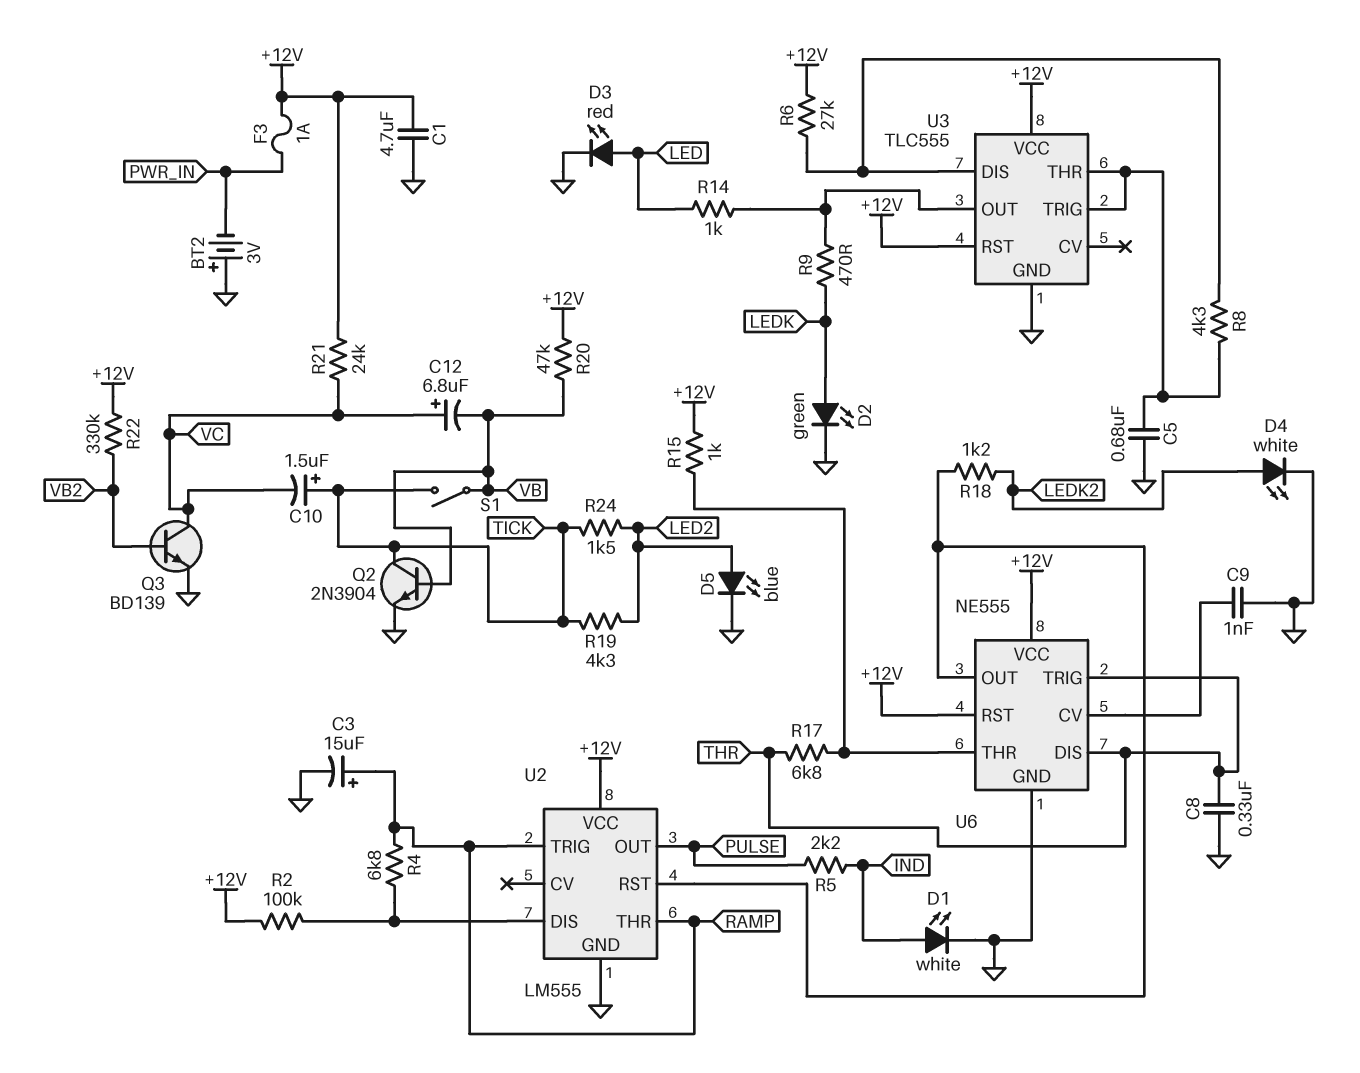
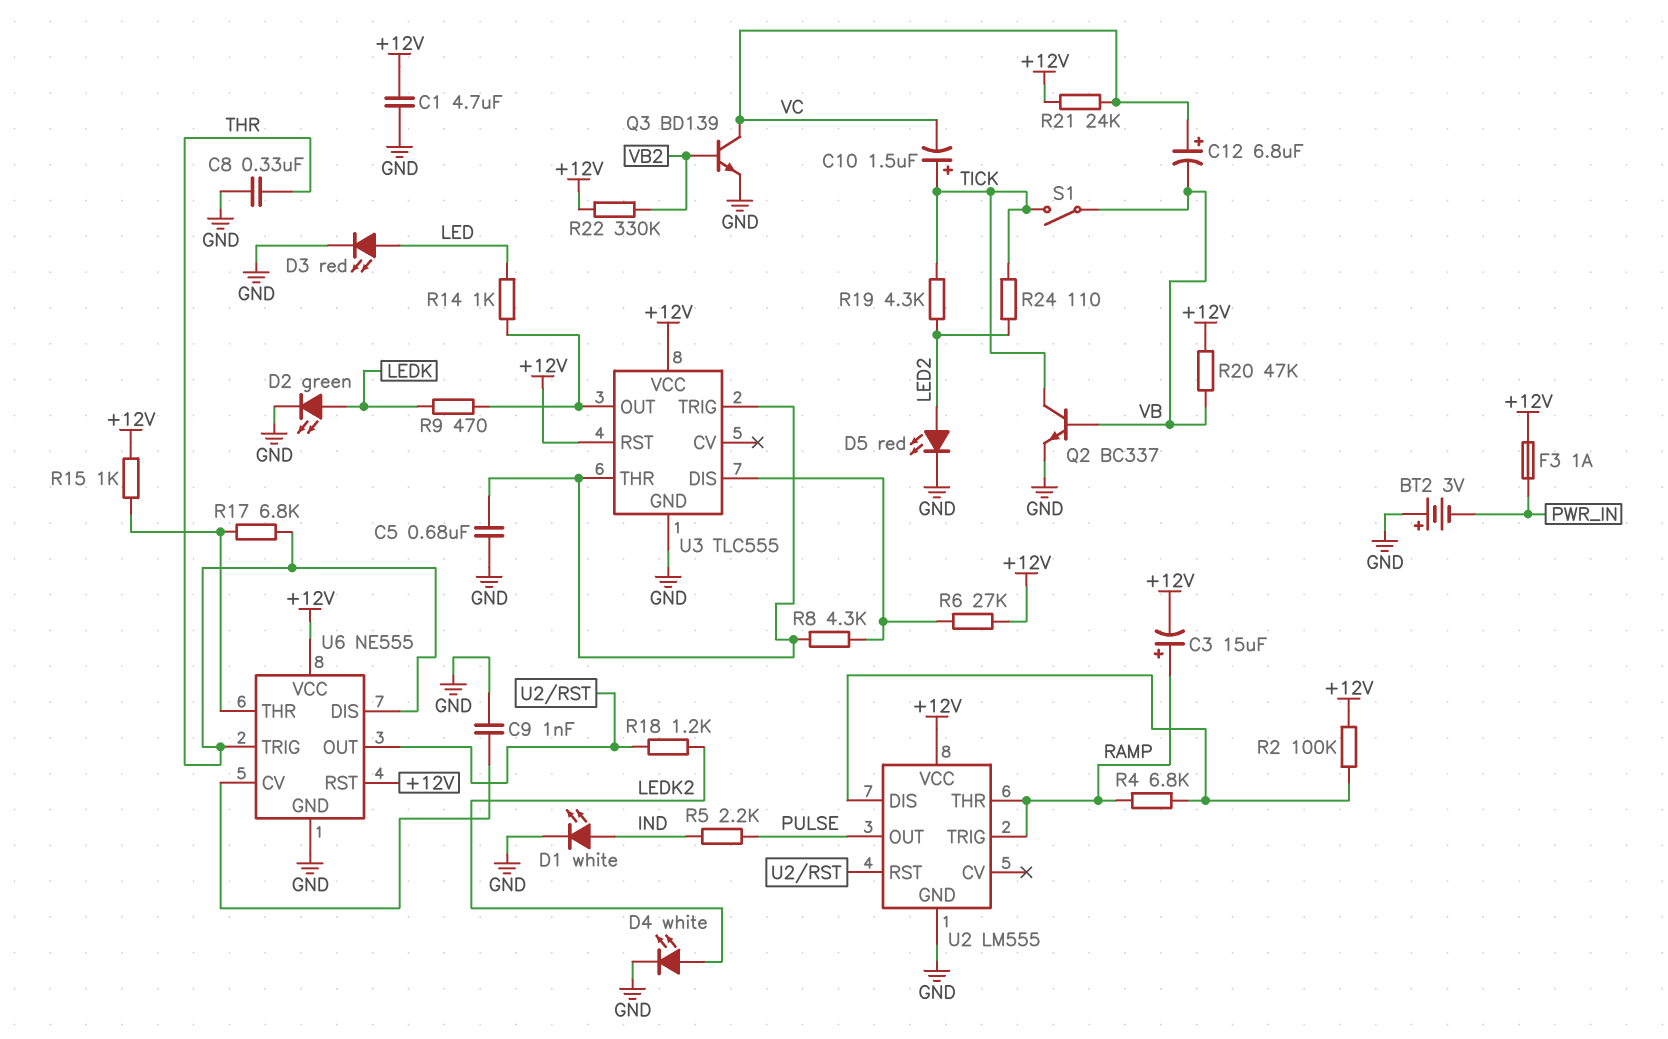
C3: 15uF (plus RAMP, minus GND) -> 15uF (plus RAMP, minus +12V)
D5: LED blue (A LED2, K GND) -> LED red (A LED2, K GND)
Q2: NPN 2N3904 (B VB, C TICK, E GND) -> NPN BC337 (B VB, C TICK, E GND)
R24: 1.5k (LED2, TICK) -> 110 (LED2, TICK)

